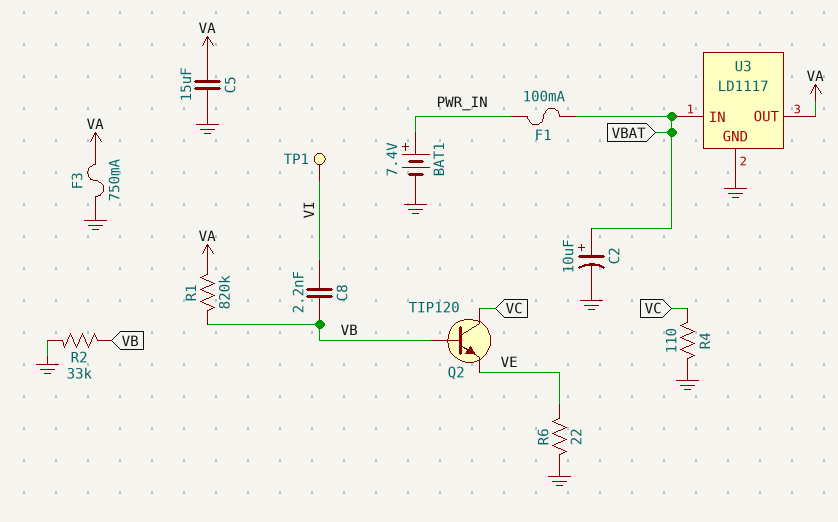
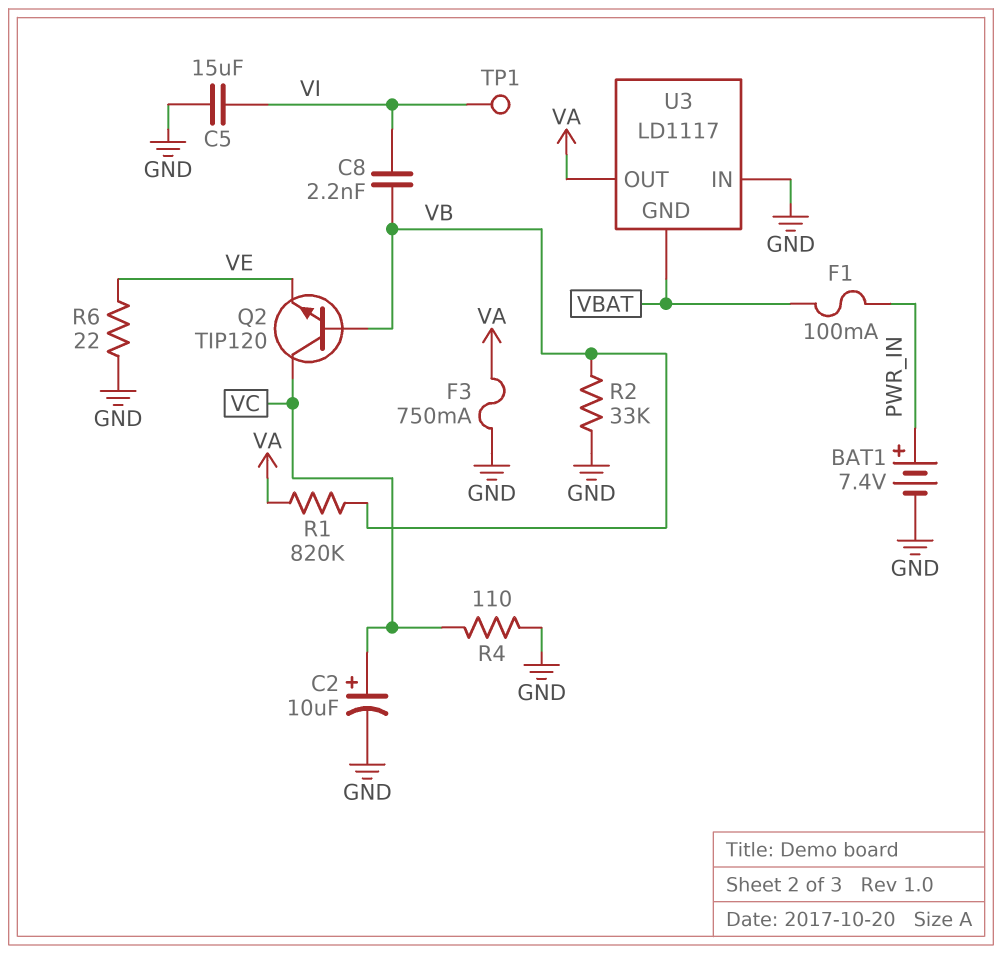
C2: 10uF (plus VBAT, minus GND) -> 10uF (plus VC, minus GND)
C5: 15uF (GND, VA) -> 15uF (GND, VI)
U3 pin GND: GND -> VBAT
U3 pin IN: VBAT -> GND

